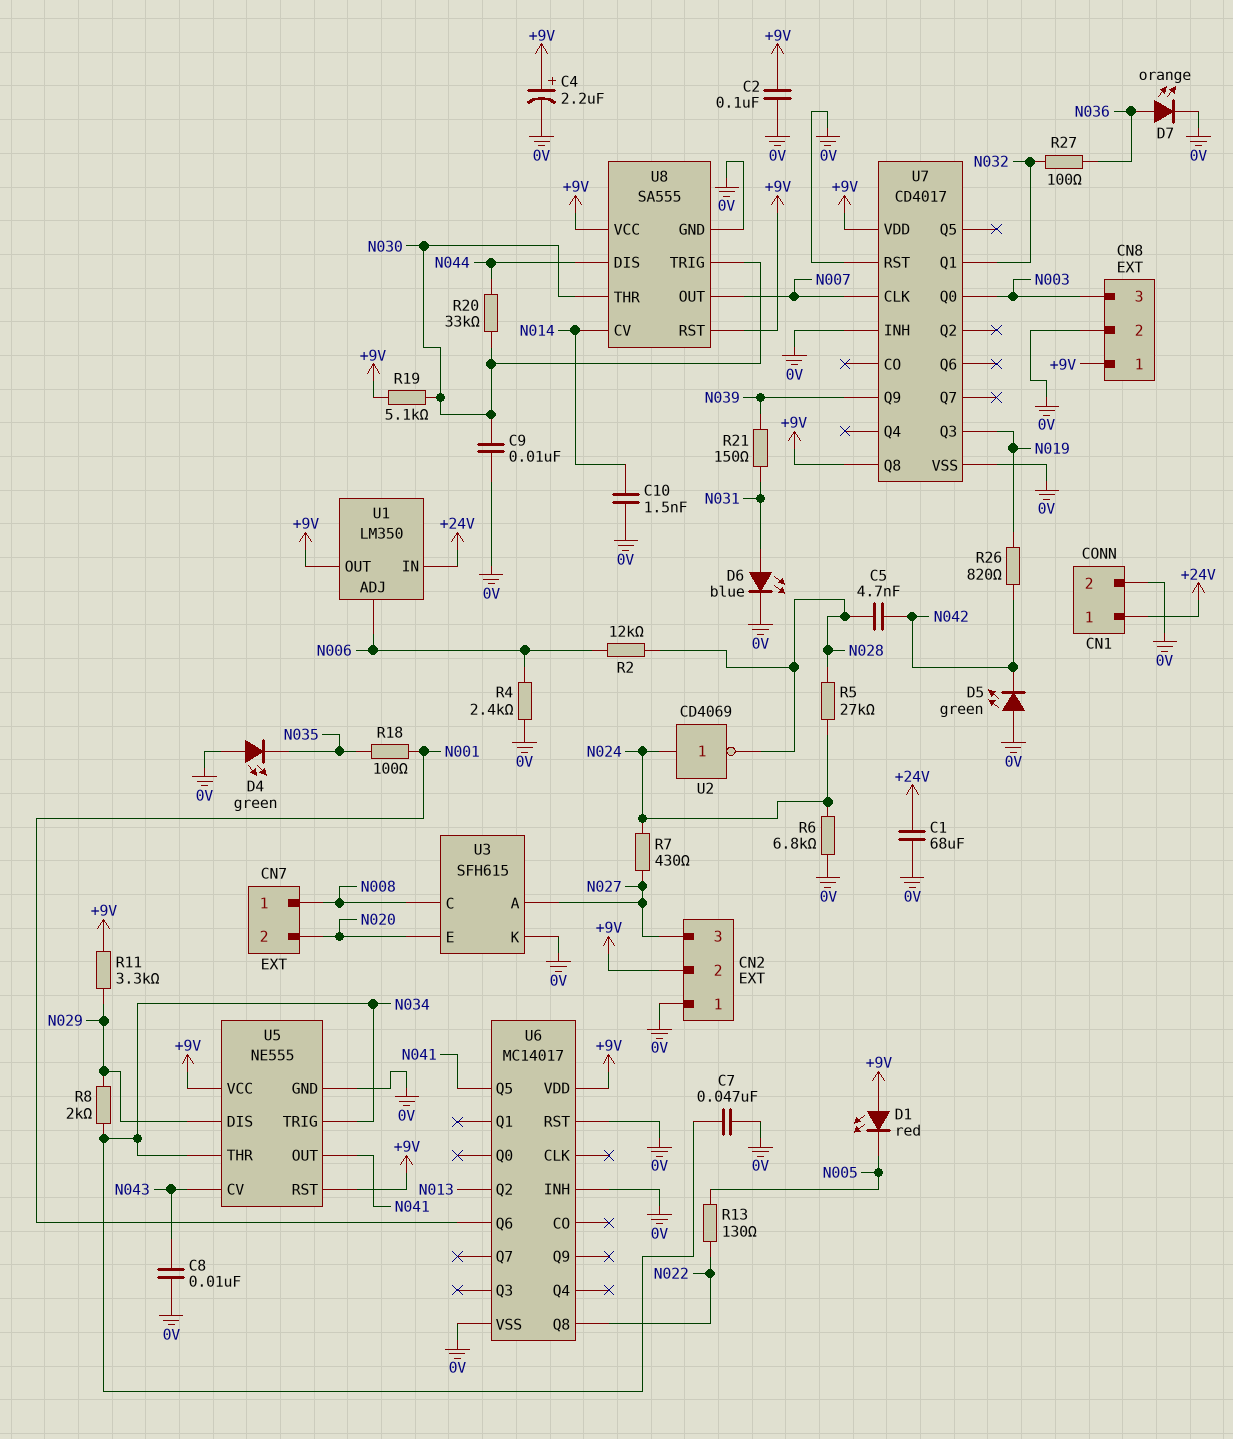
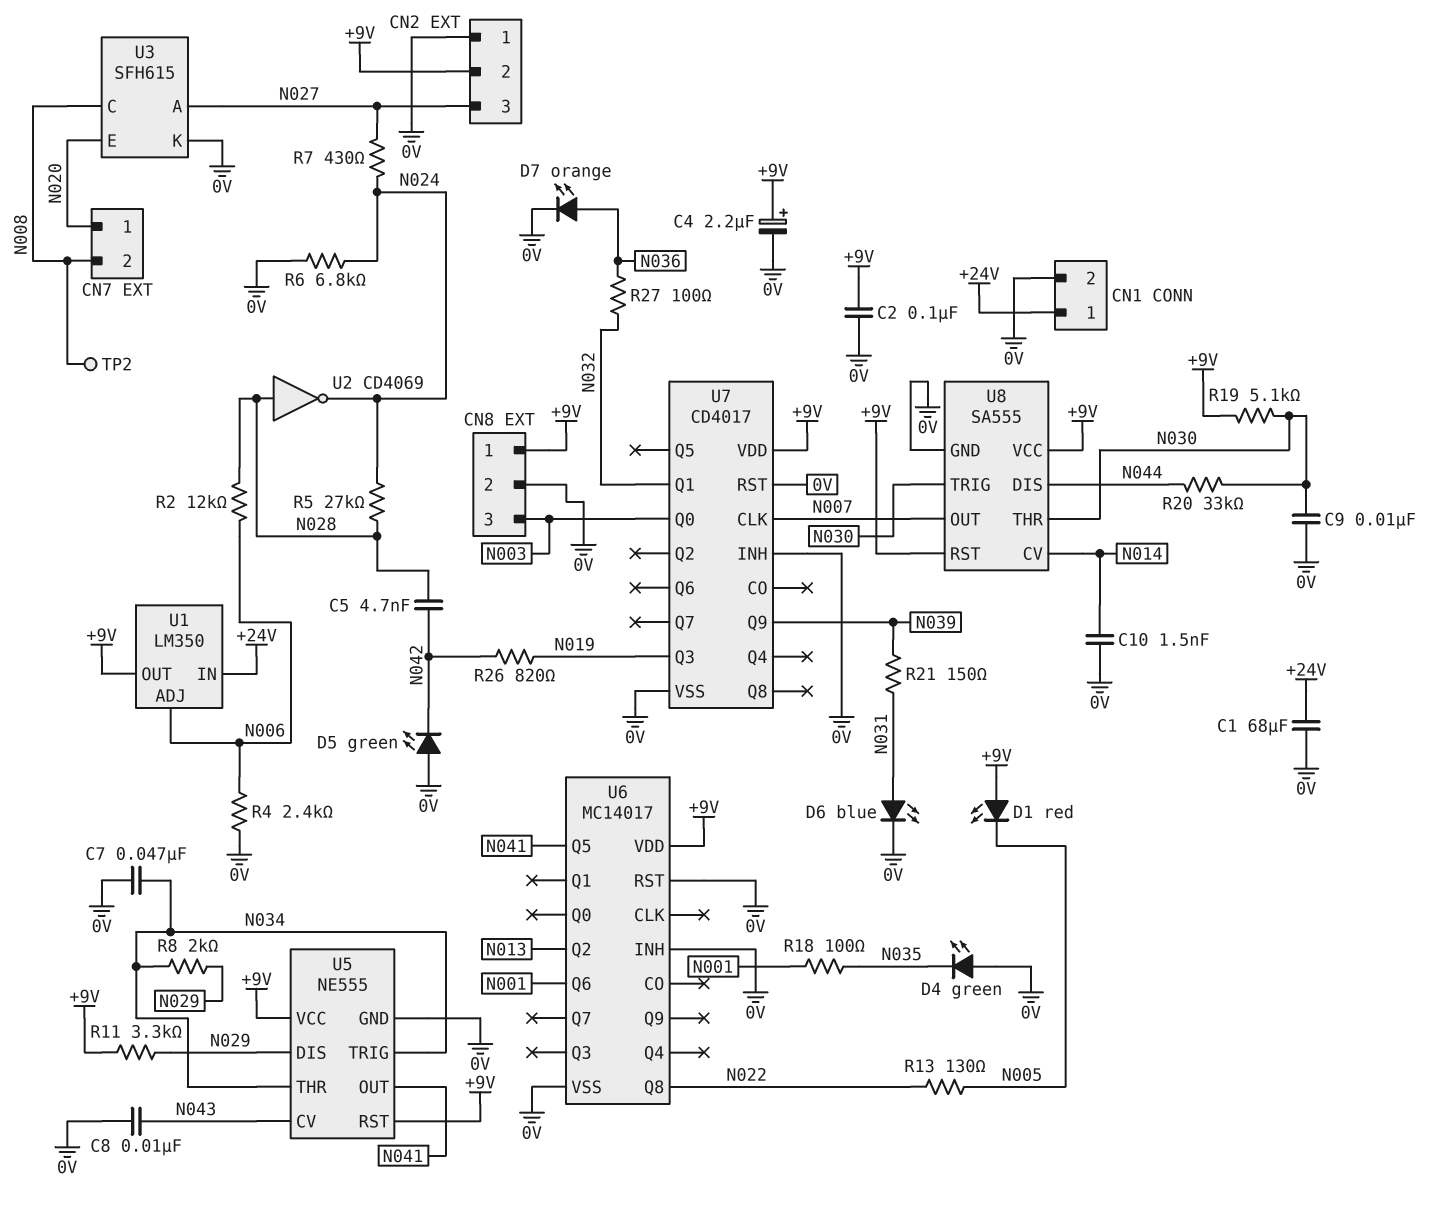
CN7 pin 1: N008 -> N020
CN7 pin 2: N020 -> N008
TP2: none -> test point (N008)
U2: NOT CD4069 (in N024, out N028) -> NOT CD4069 (in N028, out N024)
U7 pin Q8: +9V -> none

